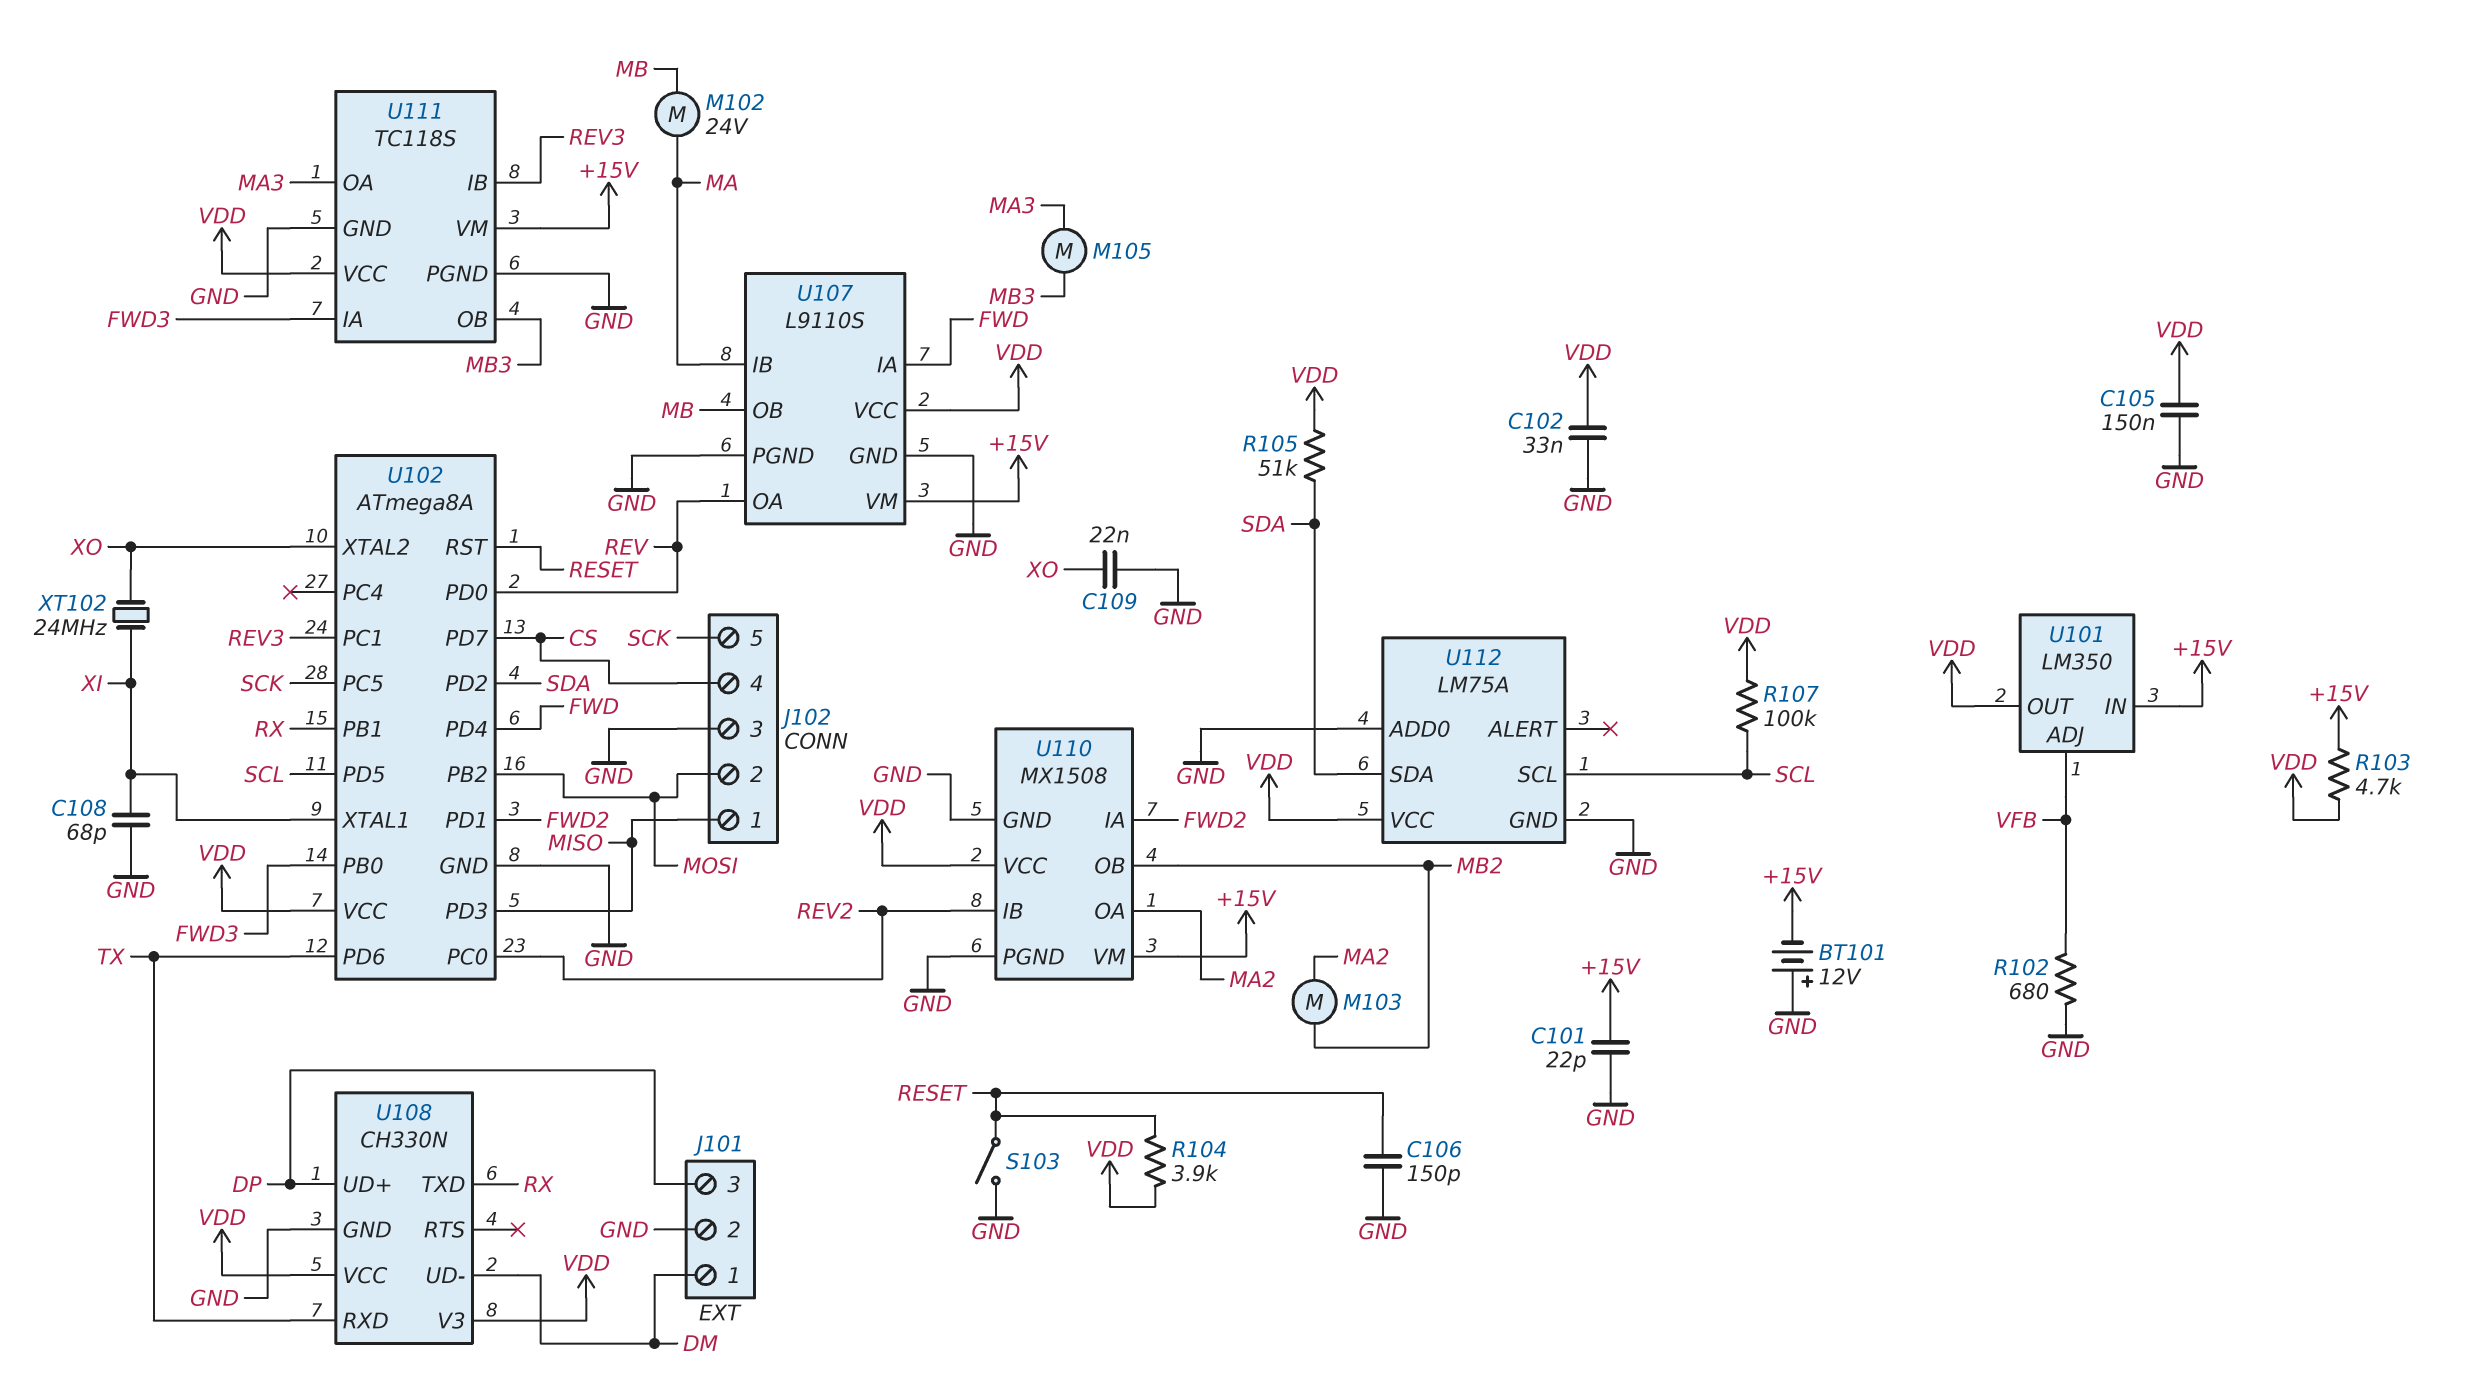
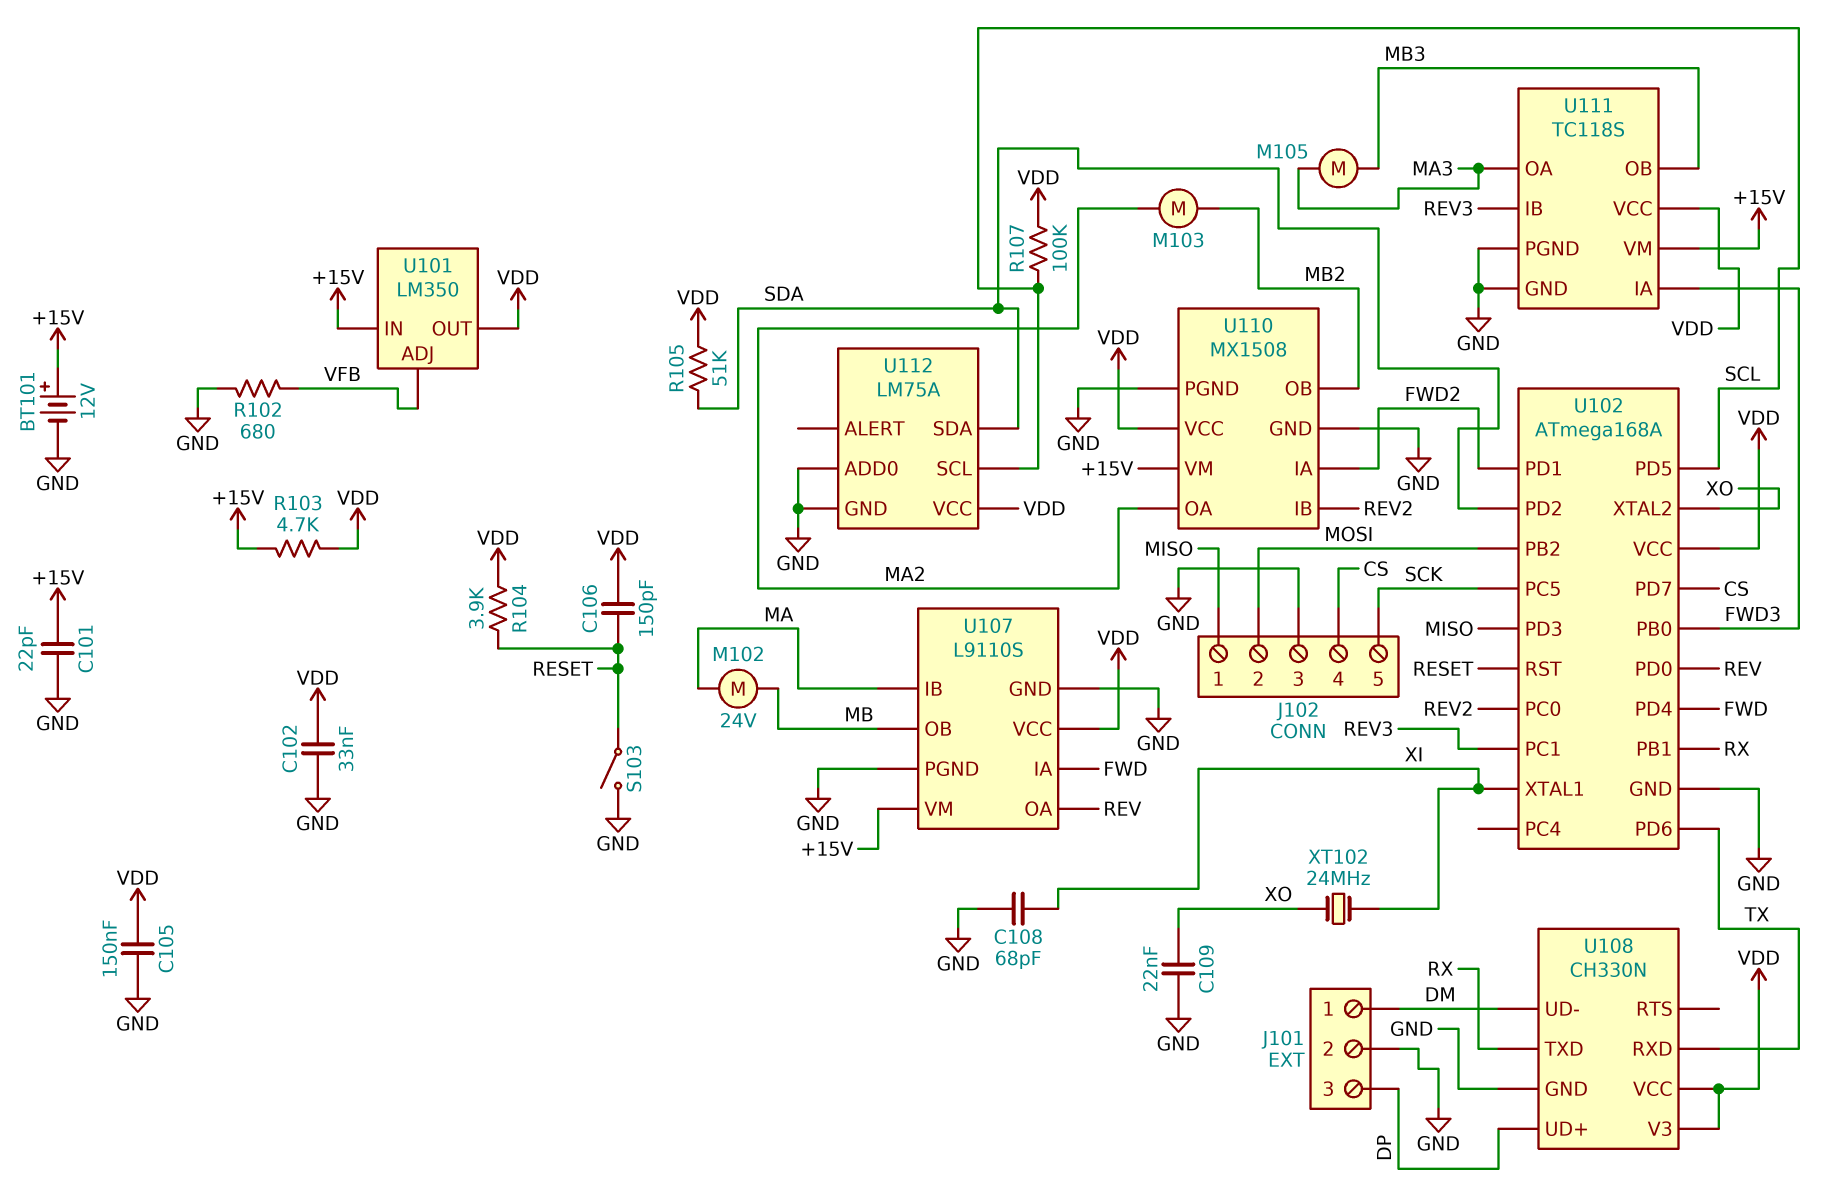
BT101: 12V (plus GND, minus +15V) -> 12V (plus +15V, minus GND)
C106: 150pF (GND, RESET) -> 150pF (RESET, VDD)
U102: ATmega8A -> ATmega168A

